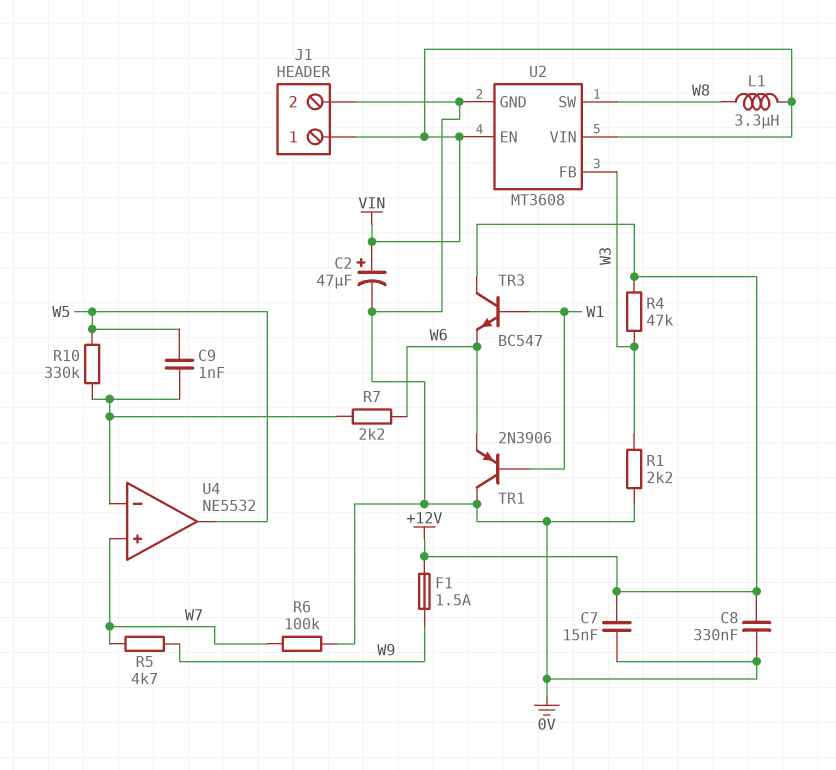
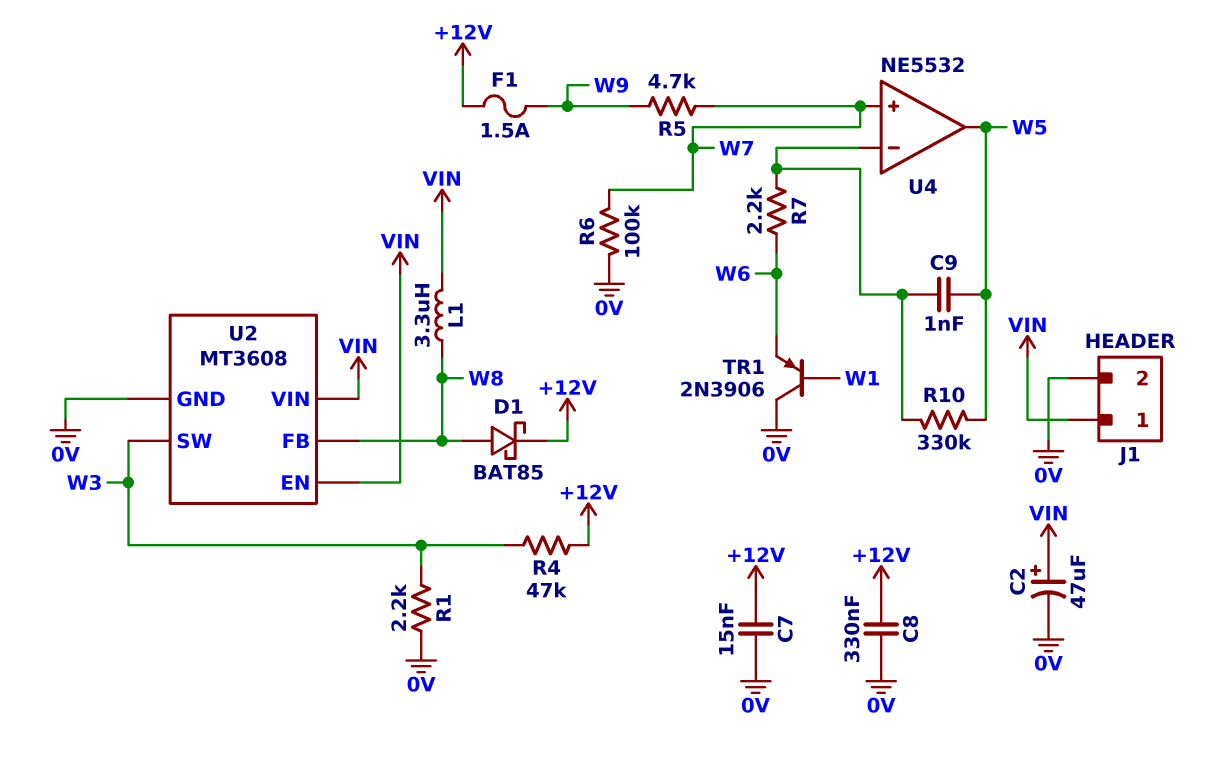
D1: none -> schottky BAT85 (A W8, K +12V)
TR3: NPN BC547 (B W1, C +12V, E W6) -> none
U2 pin FB: W3 -> W8
U2 pin SW: W8 -> W3

